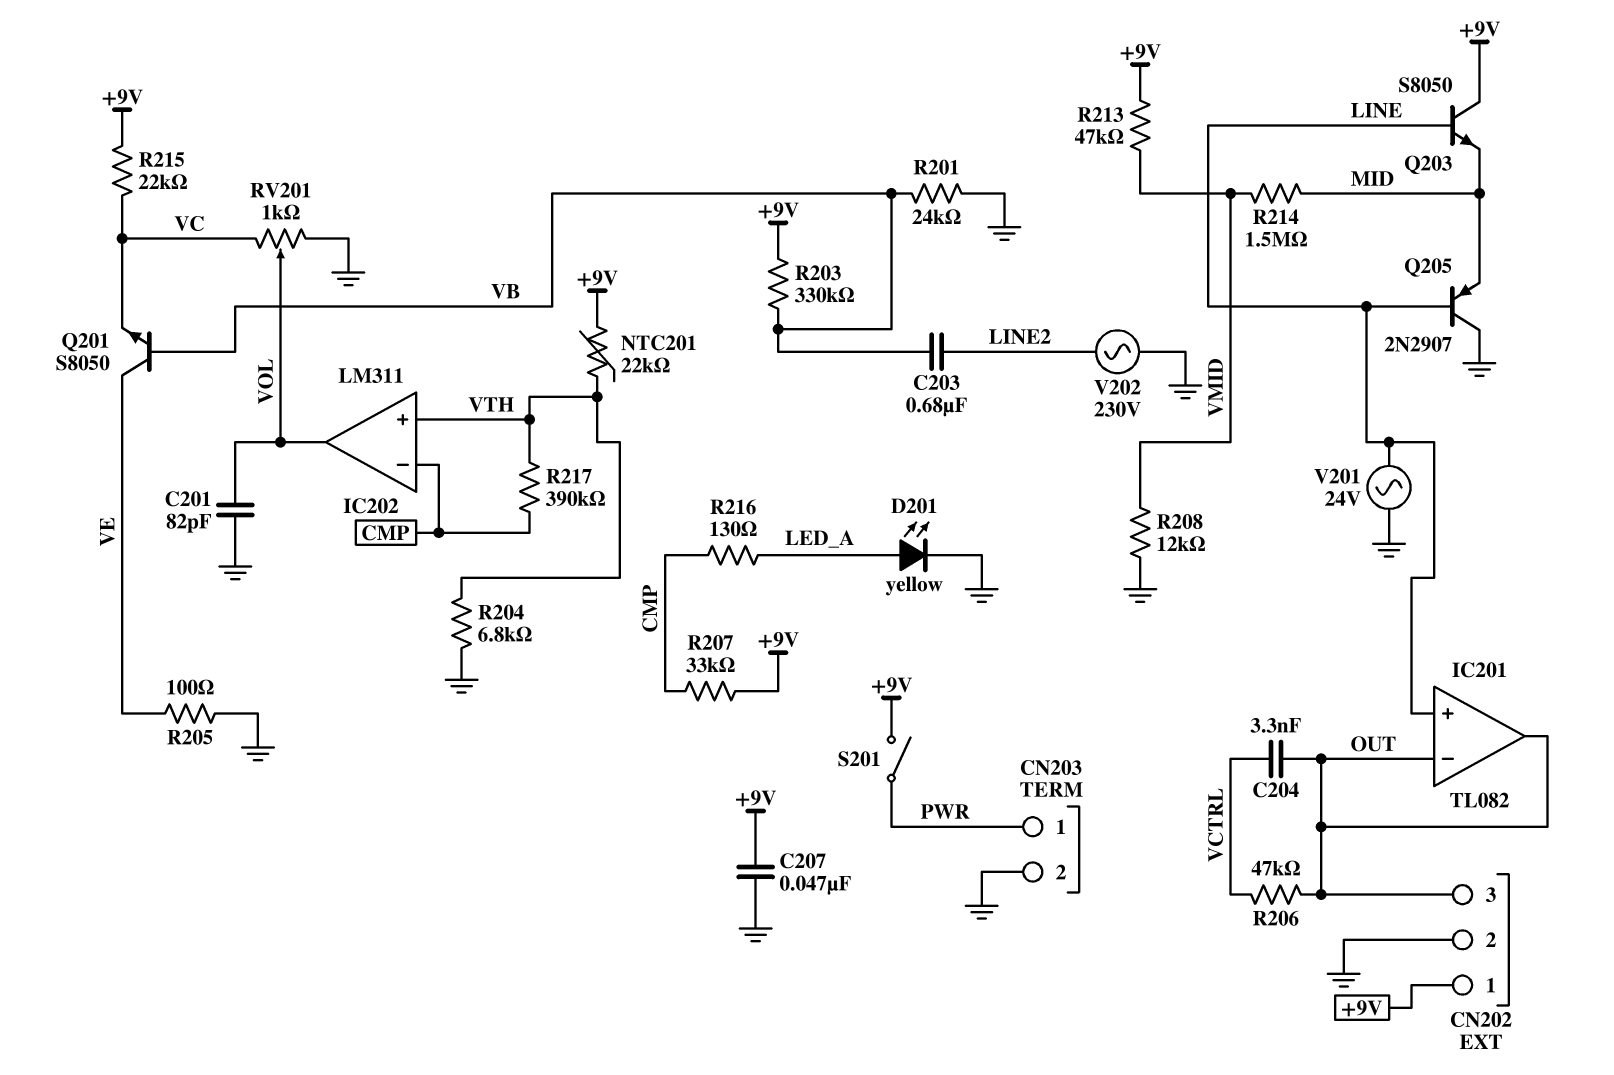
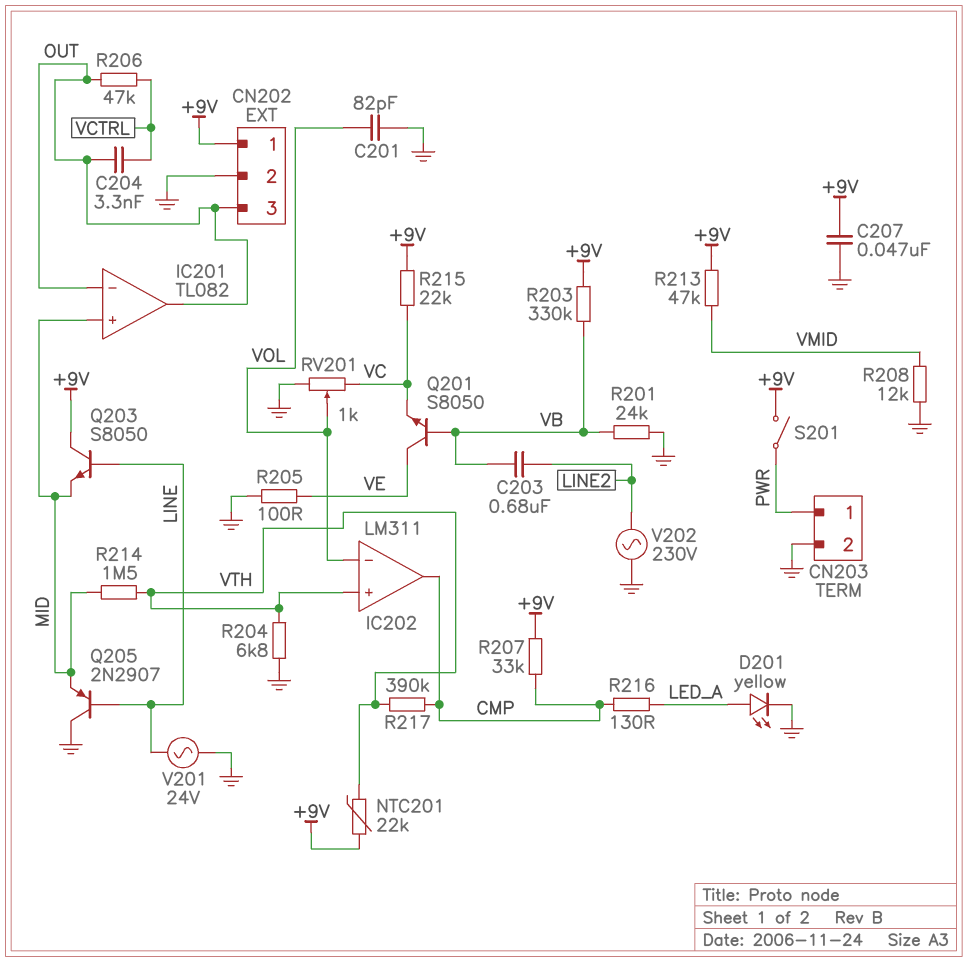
IC201 pin in+: LINE -> MID
IC202 pin in-: CMP -> VOL
IC202 pin out: VOL -> CMP
R214: 1.5M (MID, VMID) -> 1.5M (MID, VTH)

